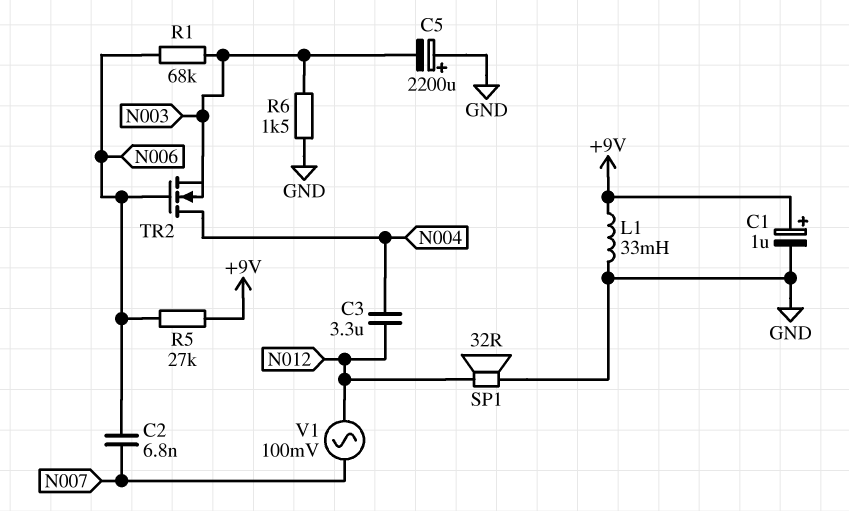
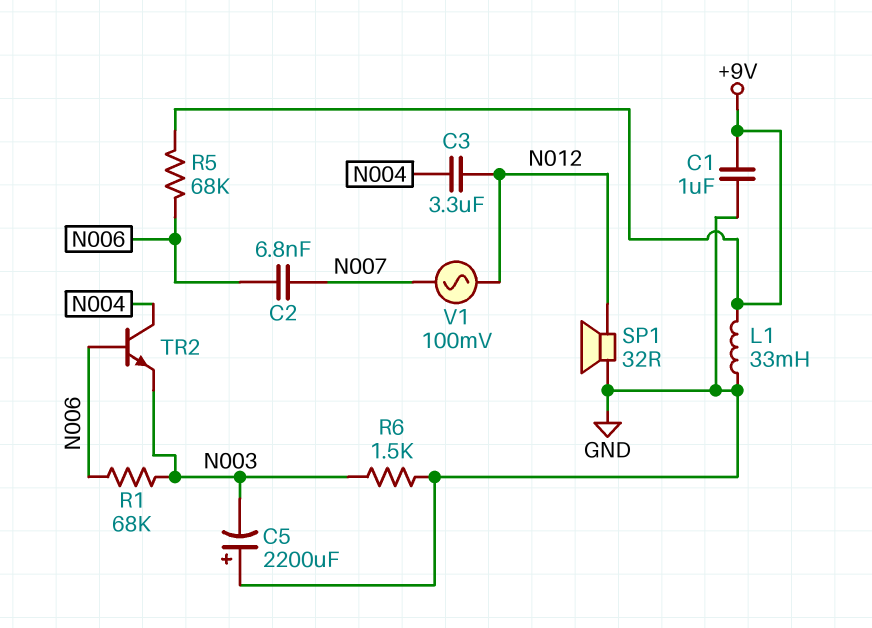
C1: 1uF (plus +9V, minus GND) -> 1uF (+9V, GND)
R5: 27k (+9V, N006) -> 68k (+9V, N006)
TR2: NMOS (G N006, D N004, S N003) -> NPN (B N006, C N004, E N003)

